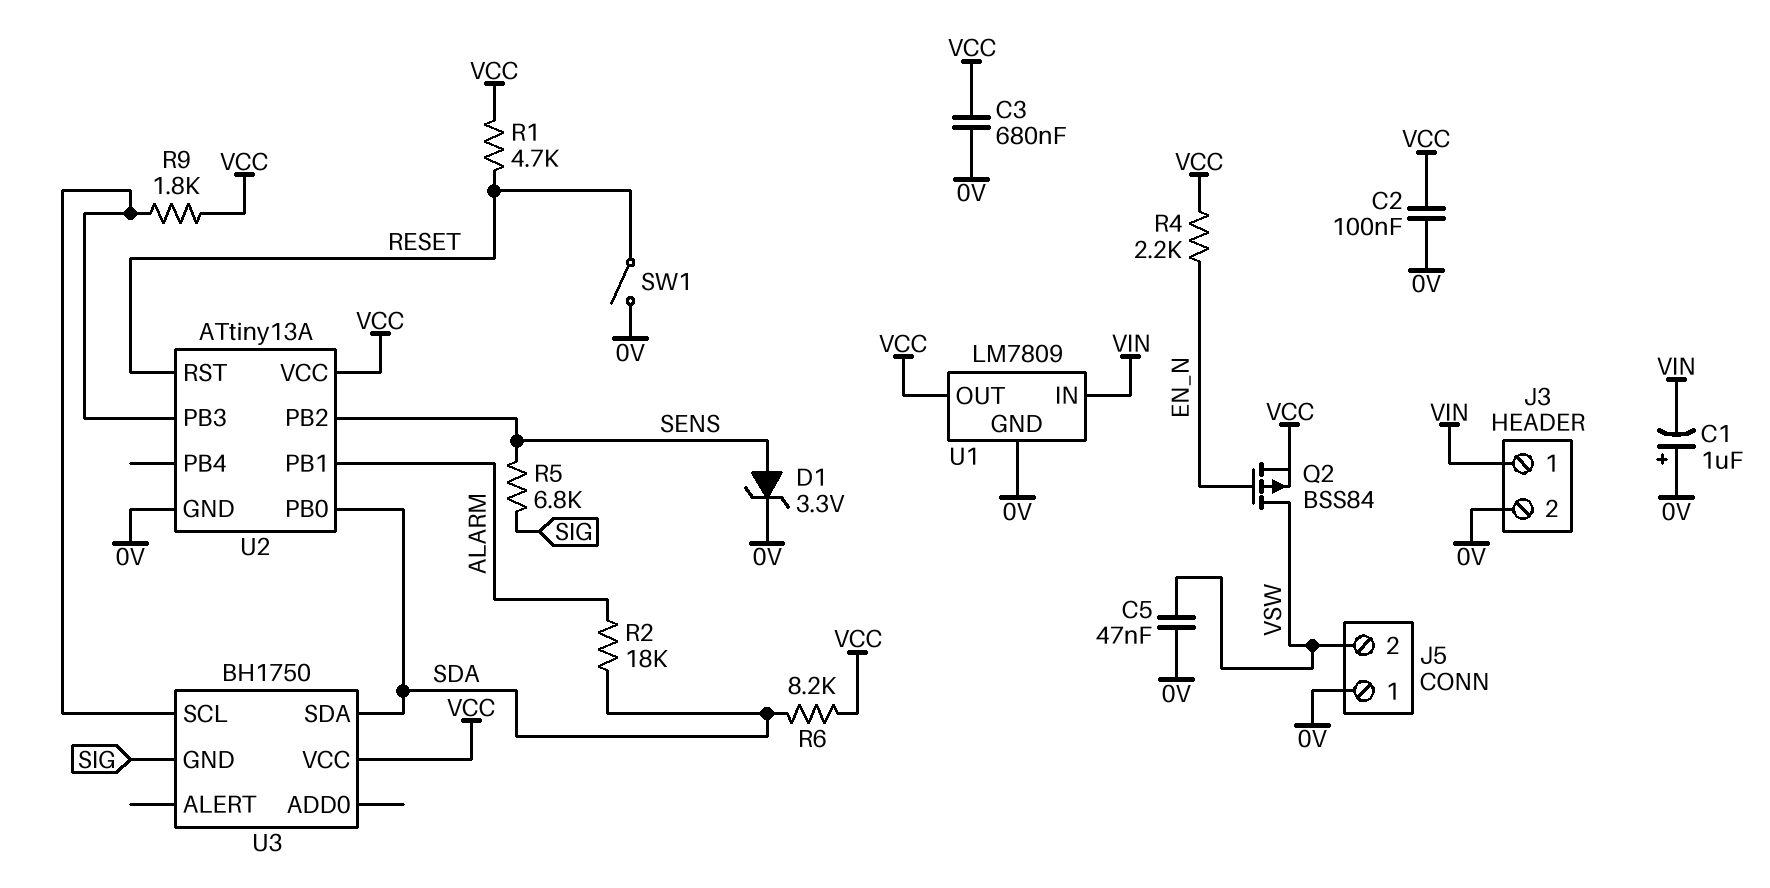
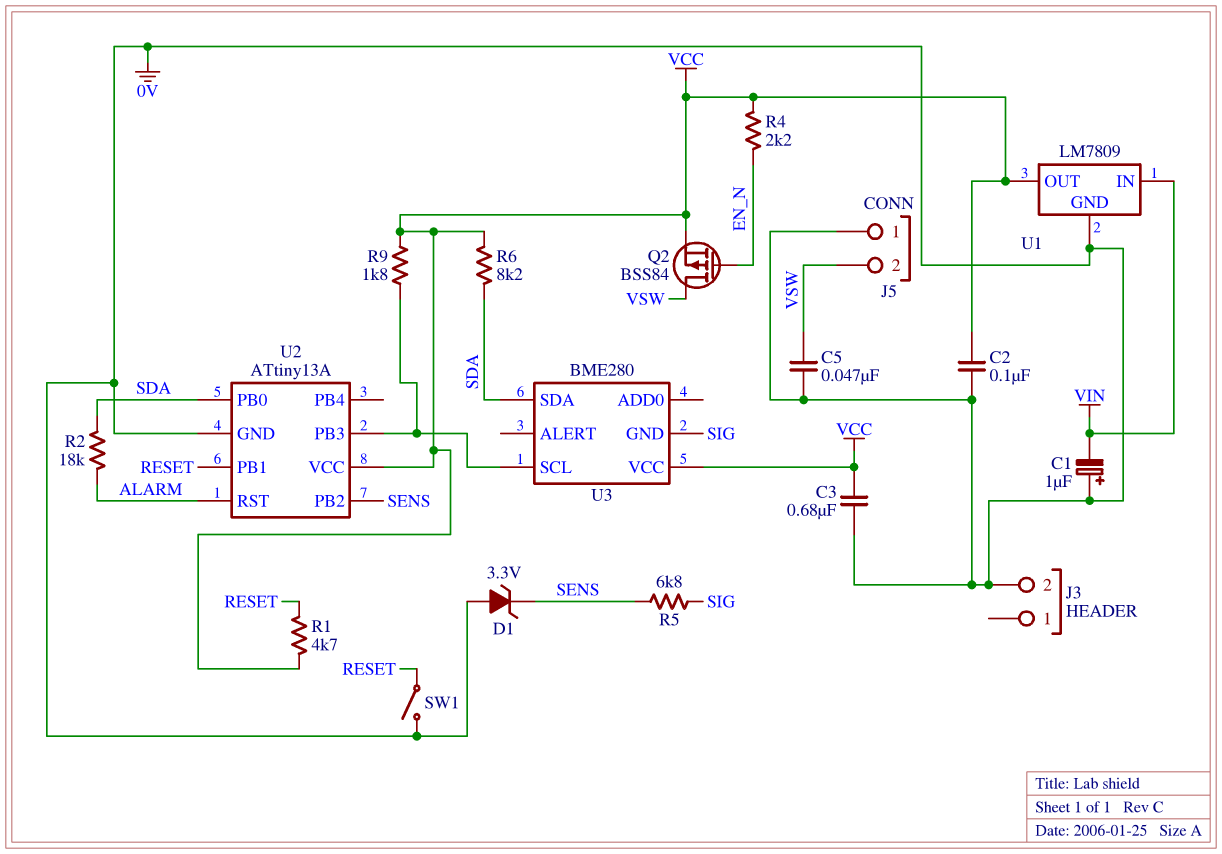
D1: zener 3.3V (A SENS, K 0V) -> zener 3.3V (A 0V, K SENS)
J3 pin 1: VIN -> none
U2 pin PB1: ALARM -> RESET
U2 pin RST: RESET -> ALARM
U3: BH1750 -> BME280

